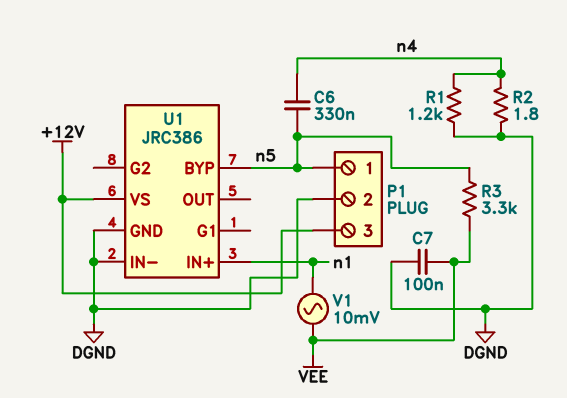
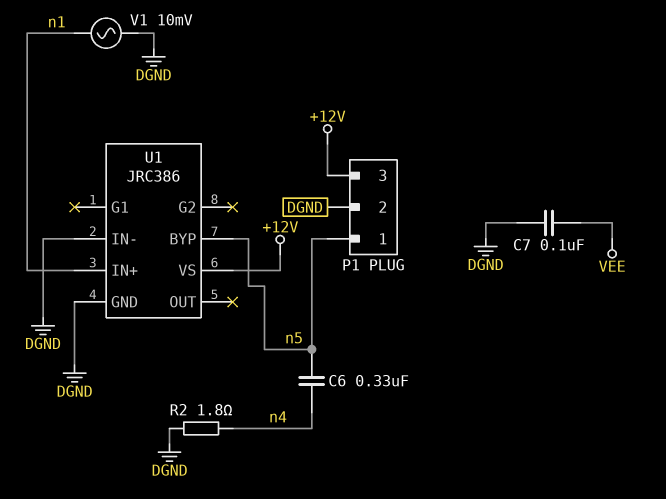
R1: 1.2k (DGND, n4) -> none
R3: 3.3k (VEE, n5) -> none
V1: AC 10mV (VEE, n1) -> AC 10mV (DGND, n1)

